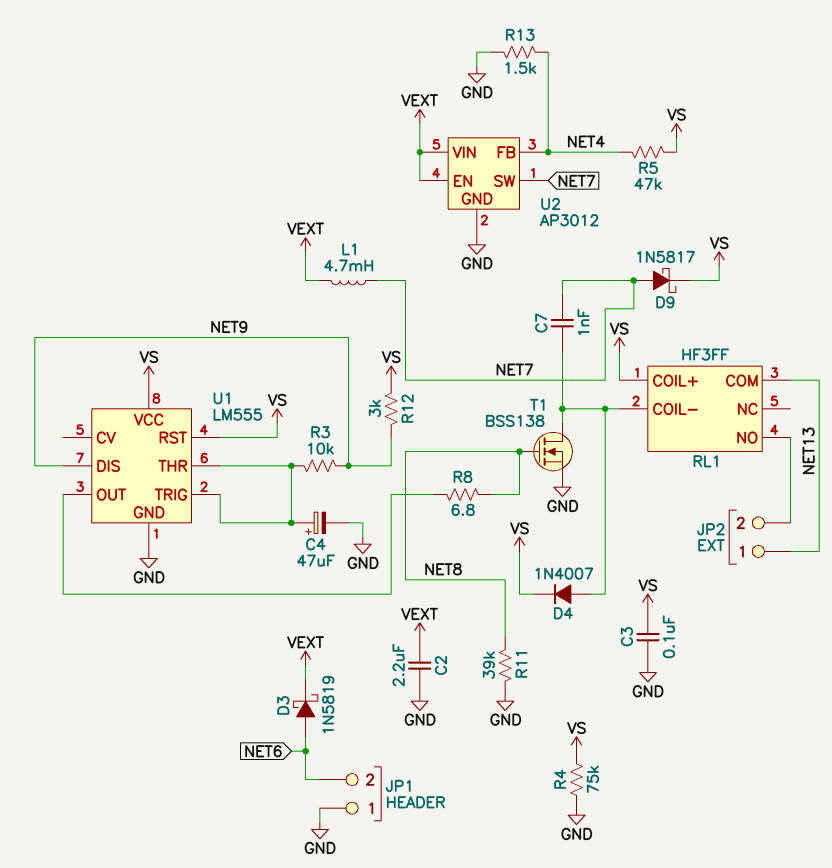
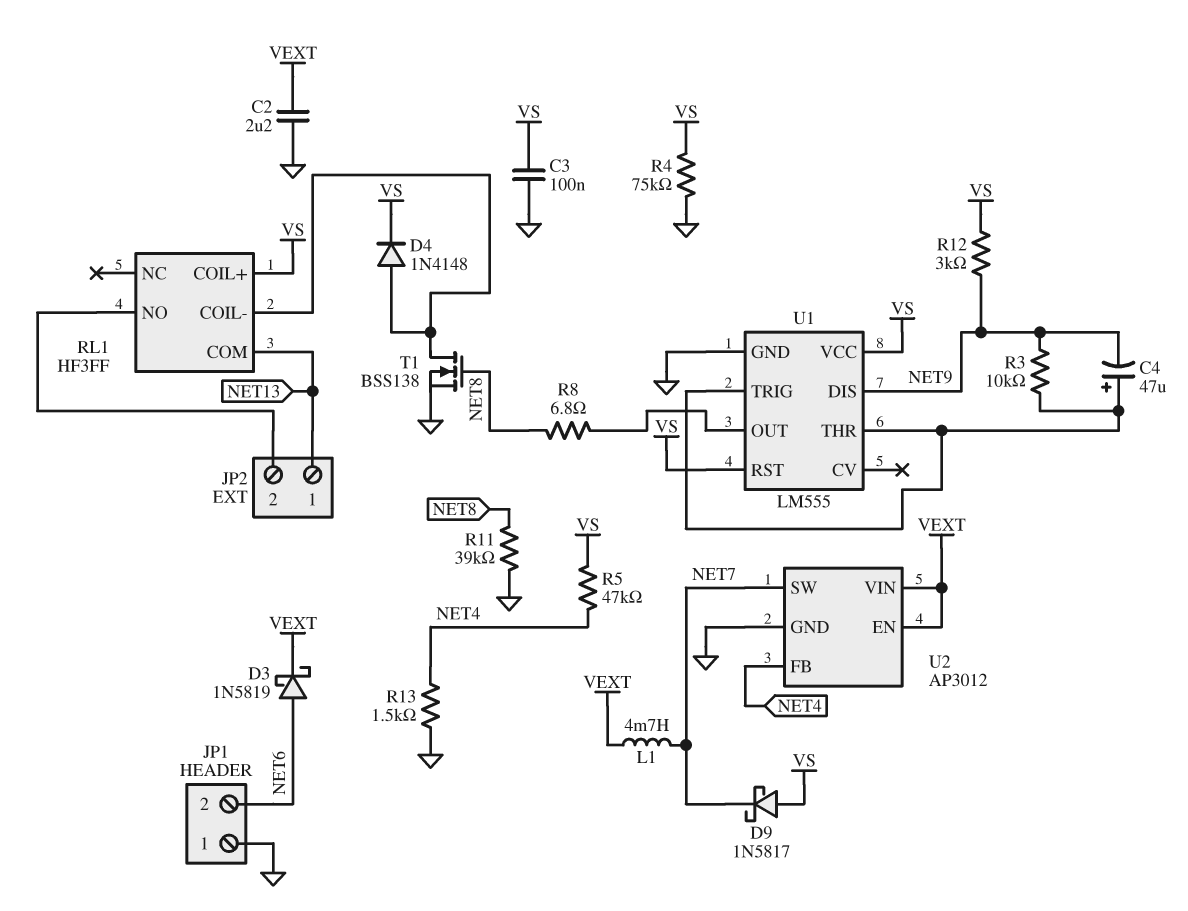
C4: 47uF (plus U1/THR, minus GND) -> 47uF (plus U1/THR, minus NET9)
C7: 1nF (NET7, RL1/COIL-) -> none
D4: diode 1N4007 (A RL1/COIL-, K VS) -> diode 1N4148 (A RL1/COIL-, K VS)
D9: schottky 1N5817 (A NET7, K VS) -> schottky 1N5817 (A VS, K NET7)

